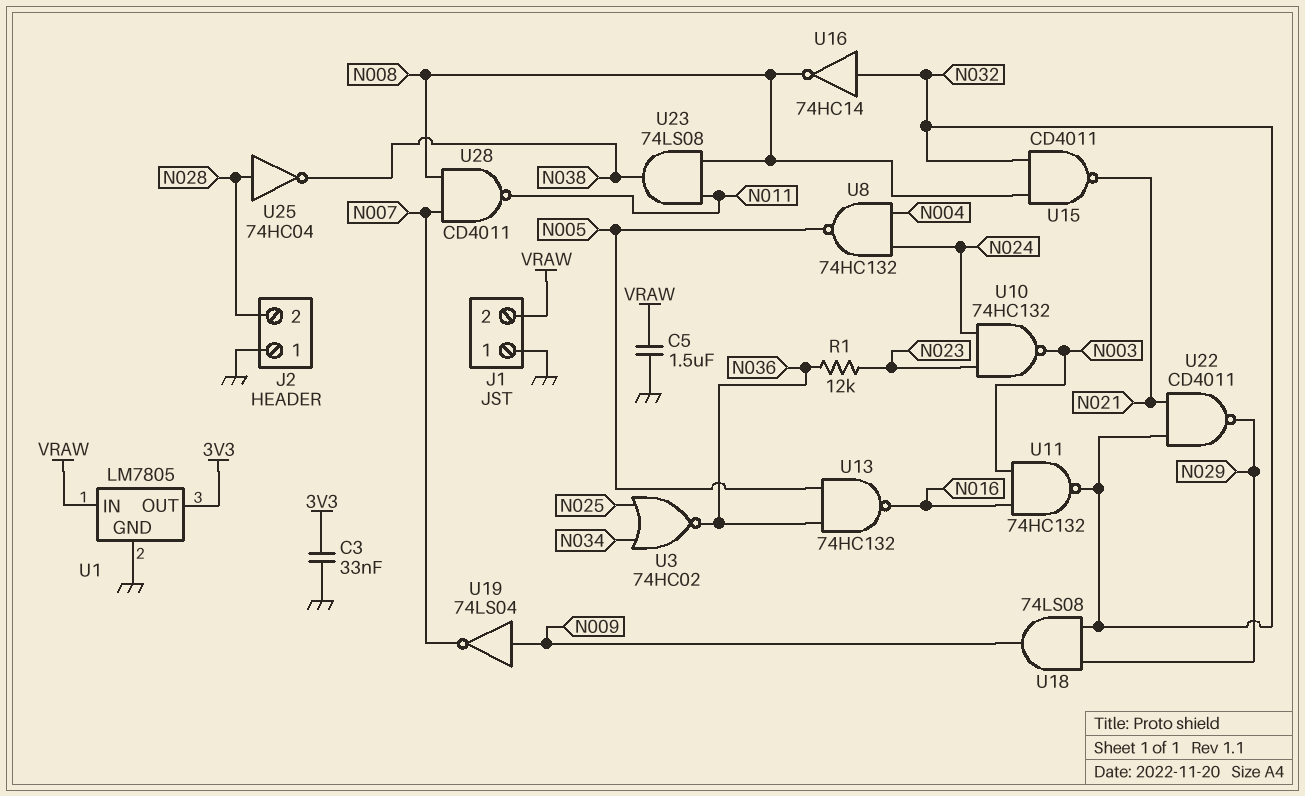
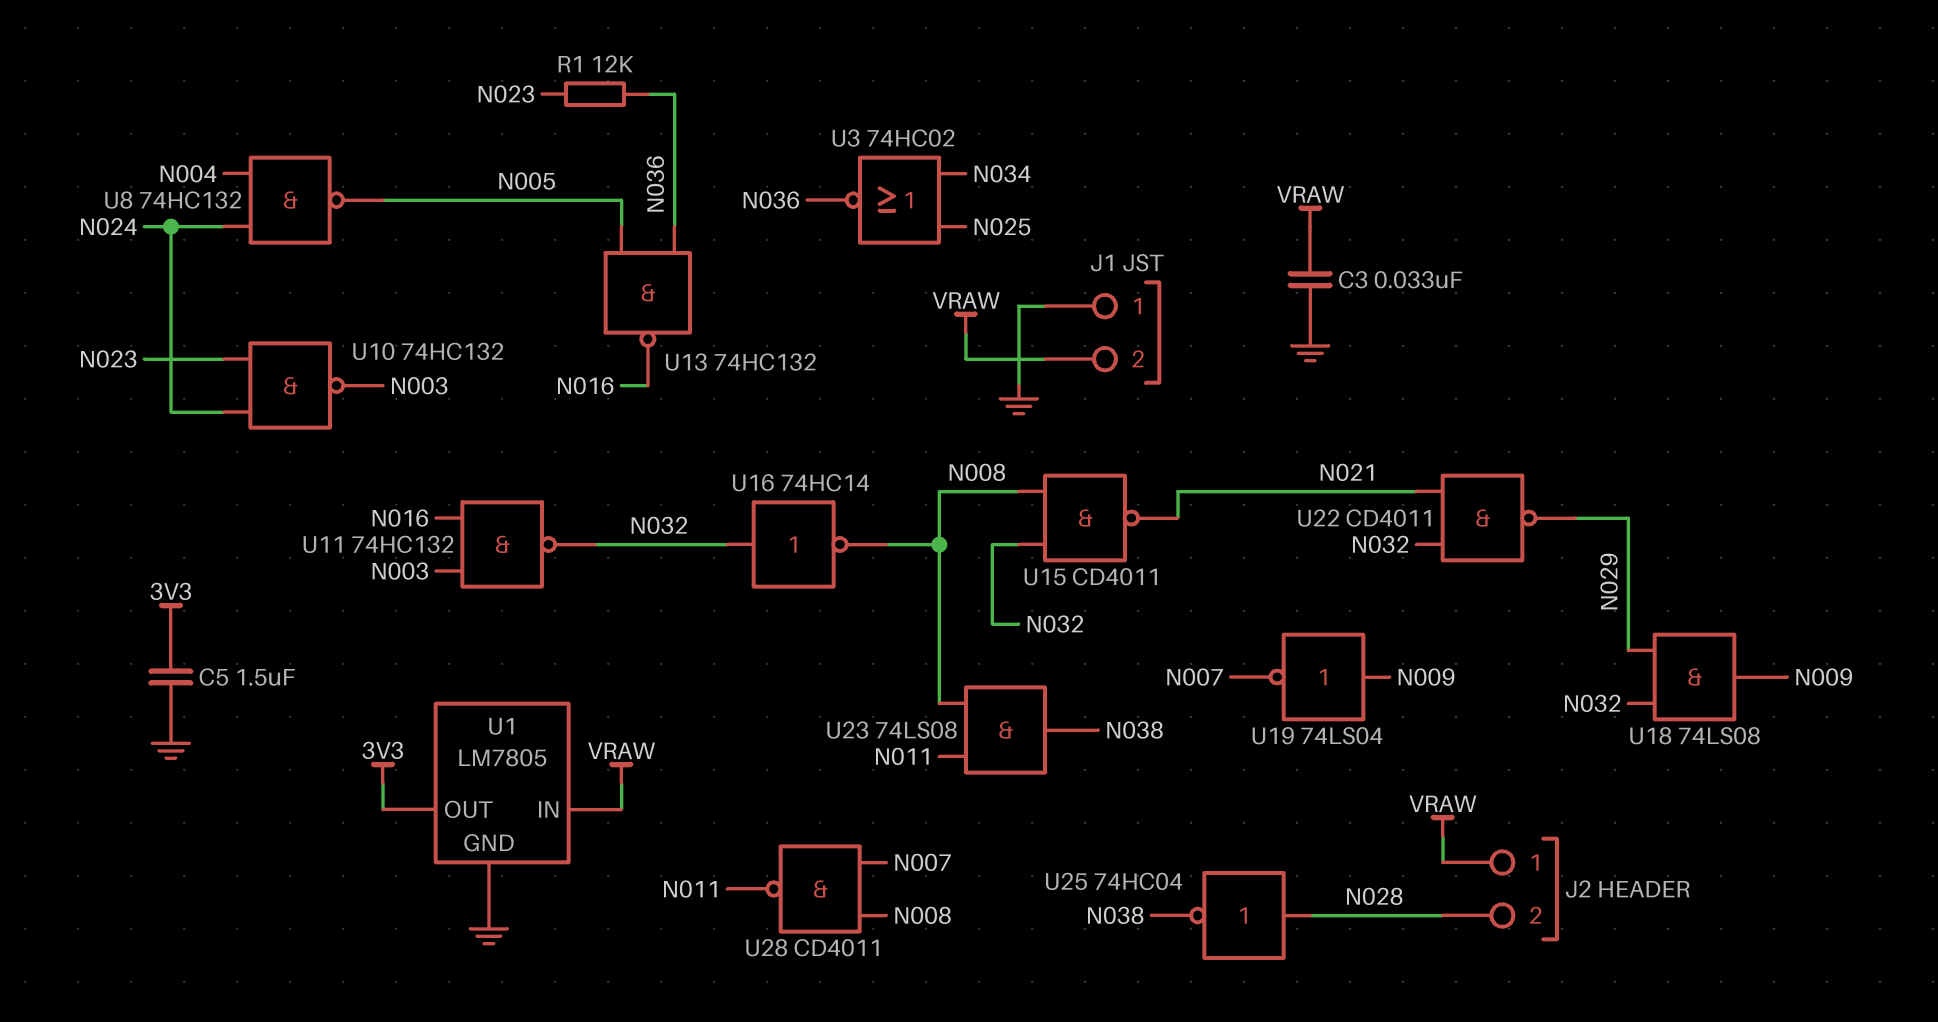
C3: 33nF (3V3, GND) -> 33nF (GND, VRAW)
C5: 1.5uF (GND, VRAW) -> 1.5uF (3V3, GND)
J2 pin 1: GND -> VRAW

